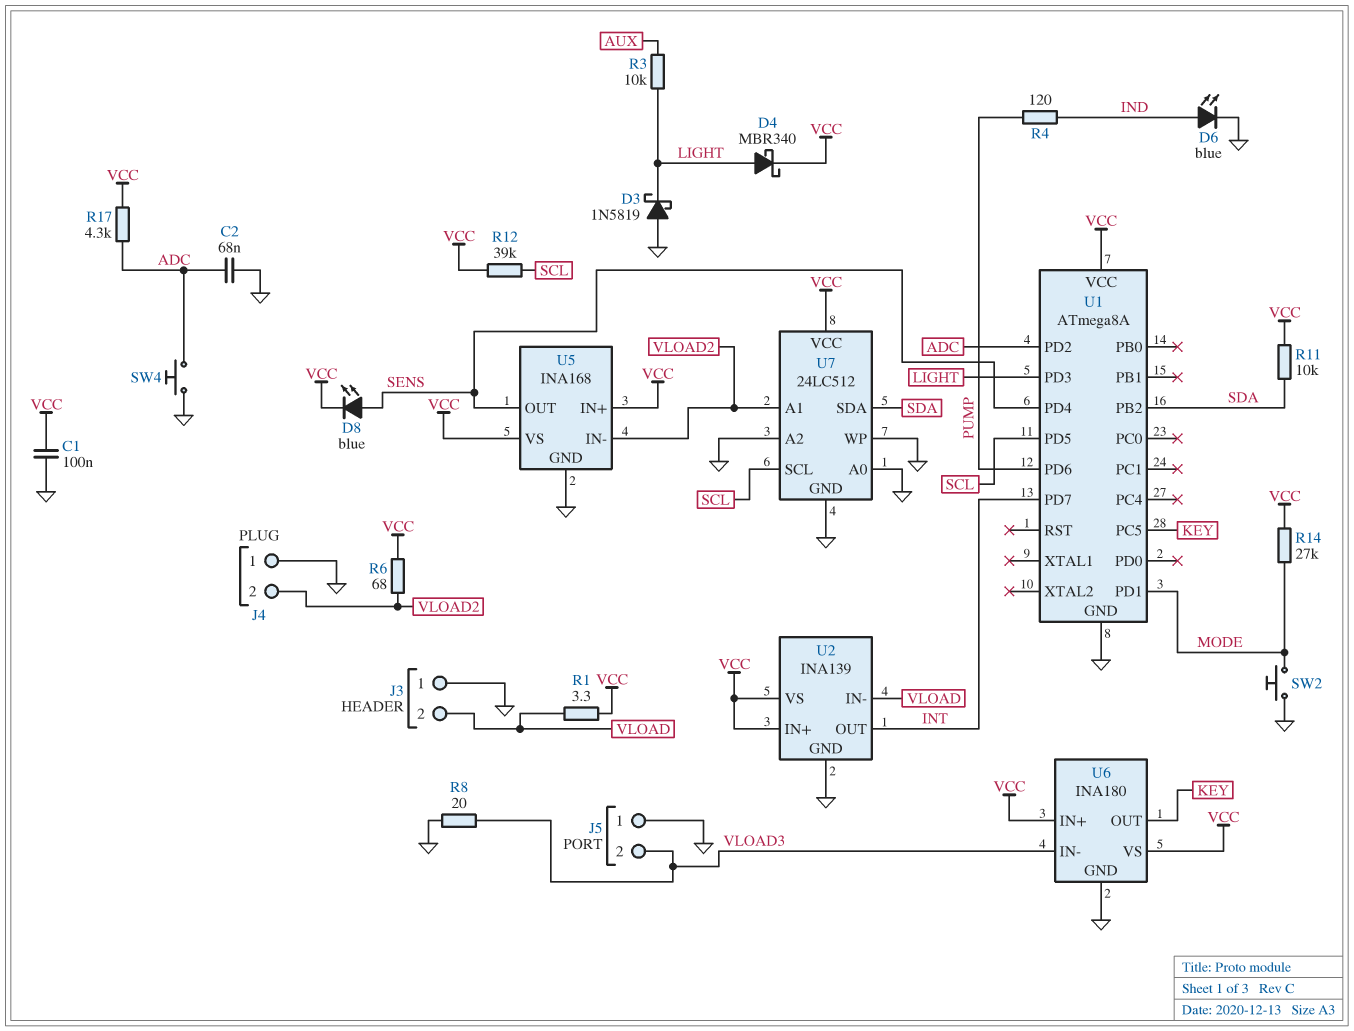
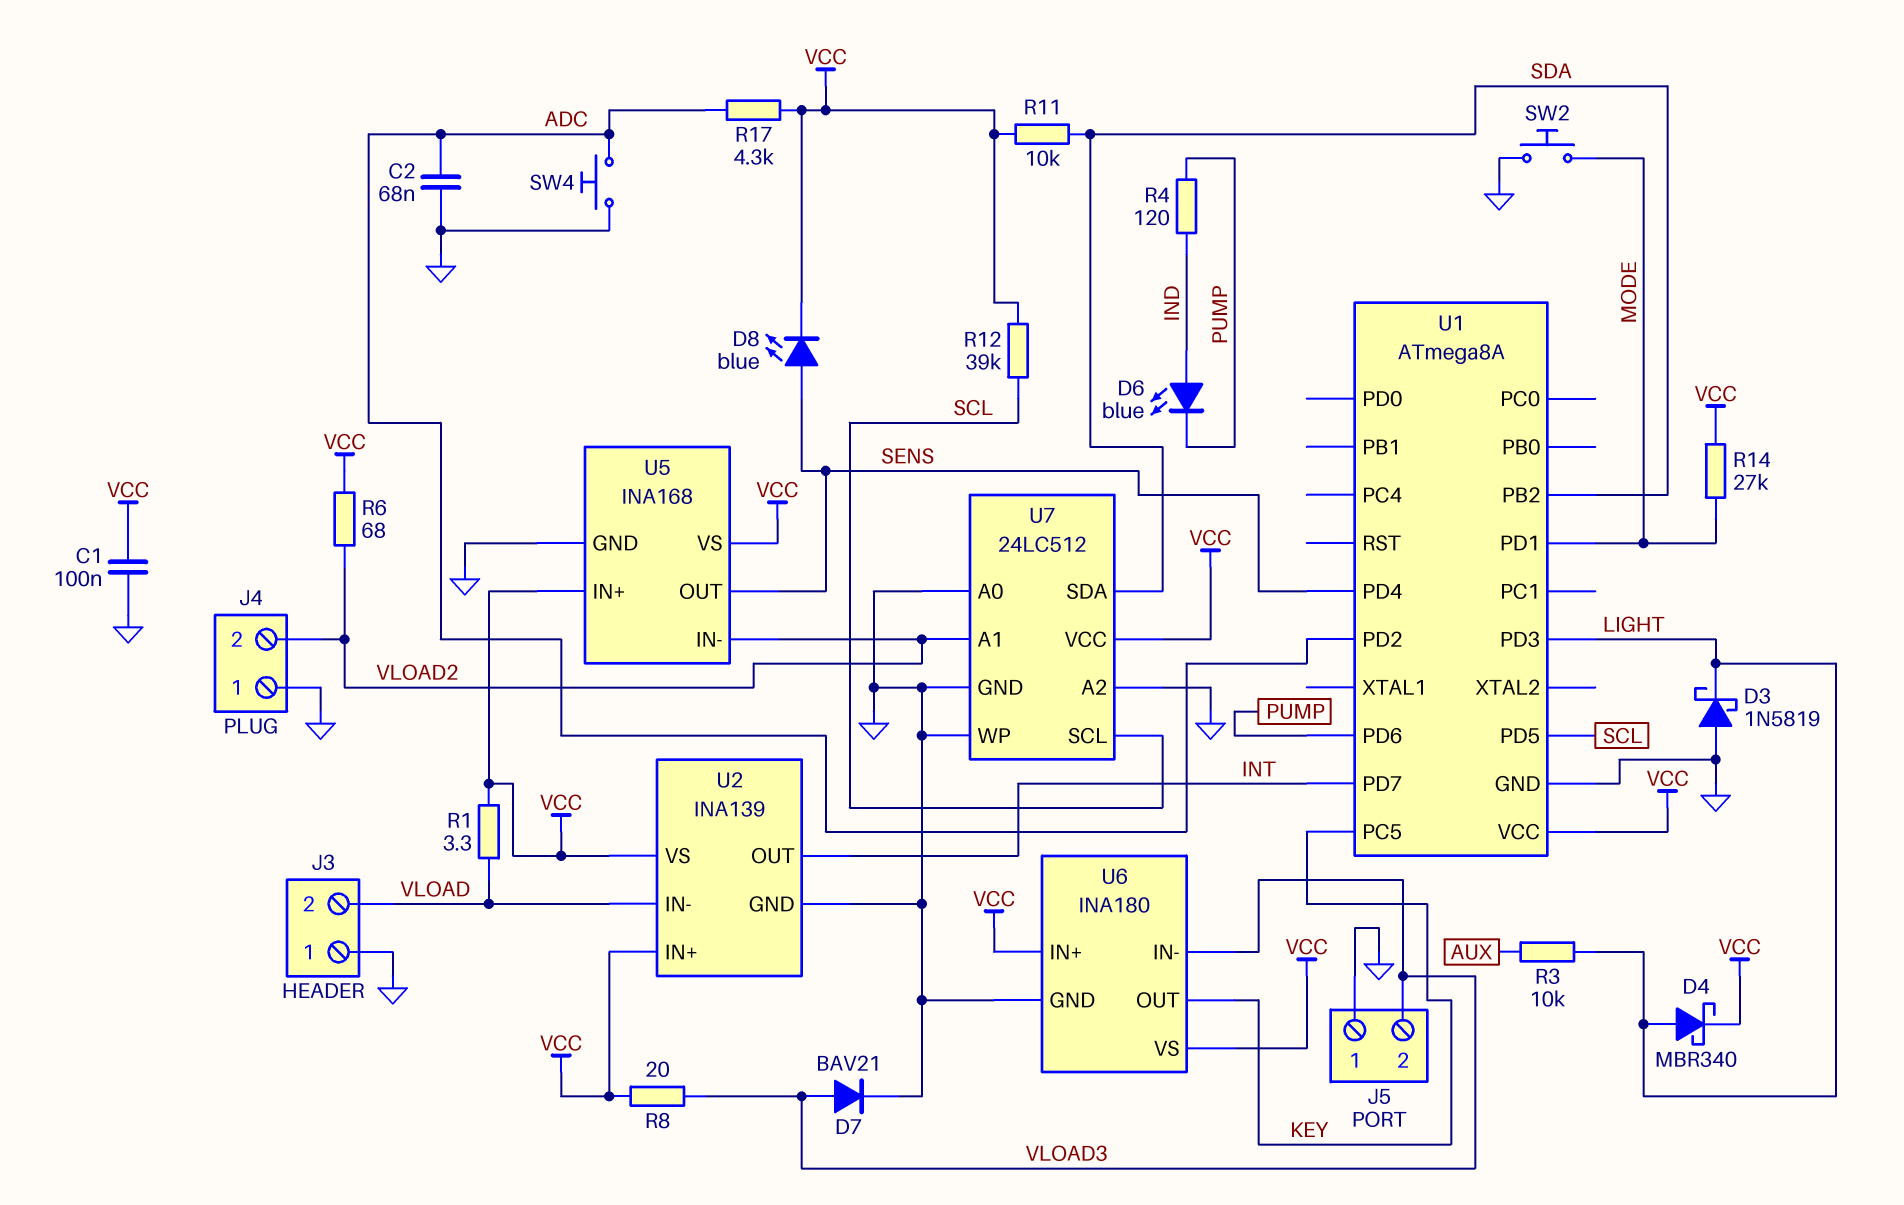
D6: LED blue (A IND, K GND) -> LED blue (A IND, K PUMP)
D7: none -> diode BAV21 (A VLOAD3, K GND)
R8: 20 (GND, VLOAD3) -> 20 (VCC, VLOAD3)

